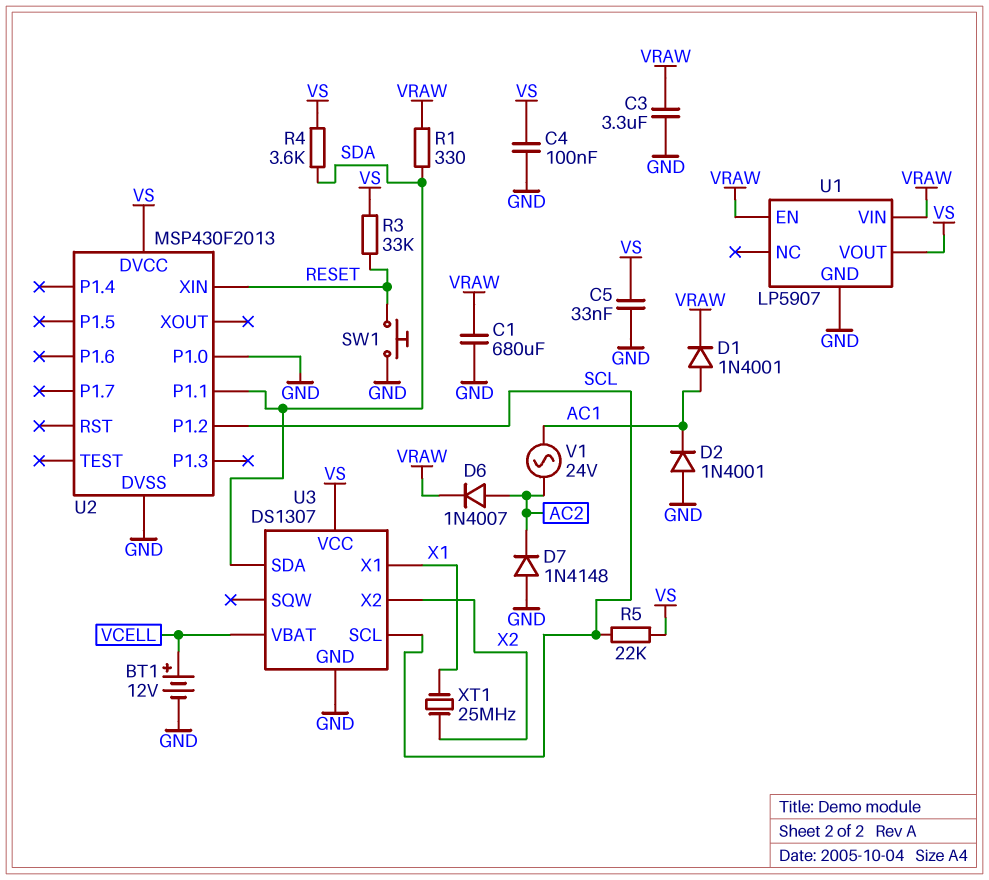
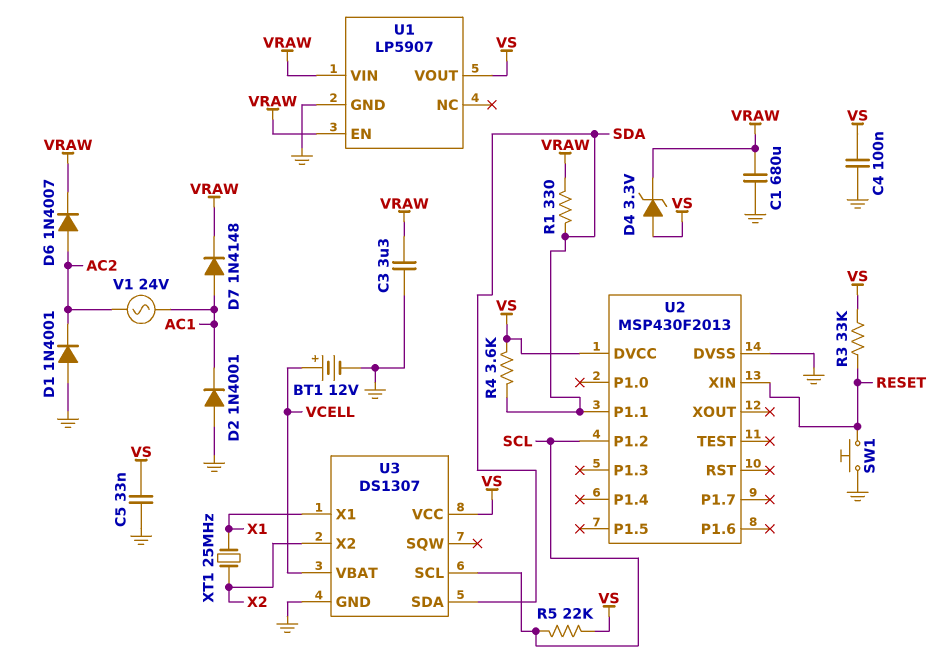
D1: diode 1N4001 (A AC1, K VRAW) -> diode 1N4001 (A GND, K AC2)
D4: none -> zener 3.3V (A VS, K VRAW)
D7: diode 1N4148 (A GND, K AC2) -> diode 1N4148 (A AC1, K VRAW)
U2 pin P1.0: GND -> none

